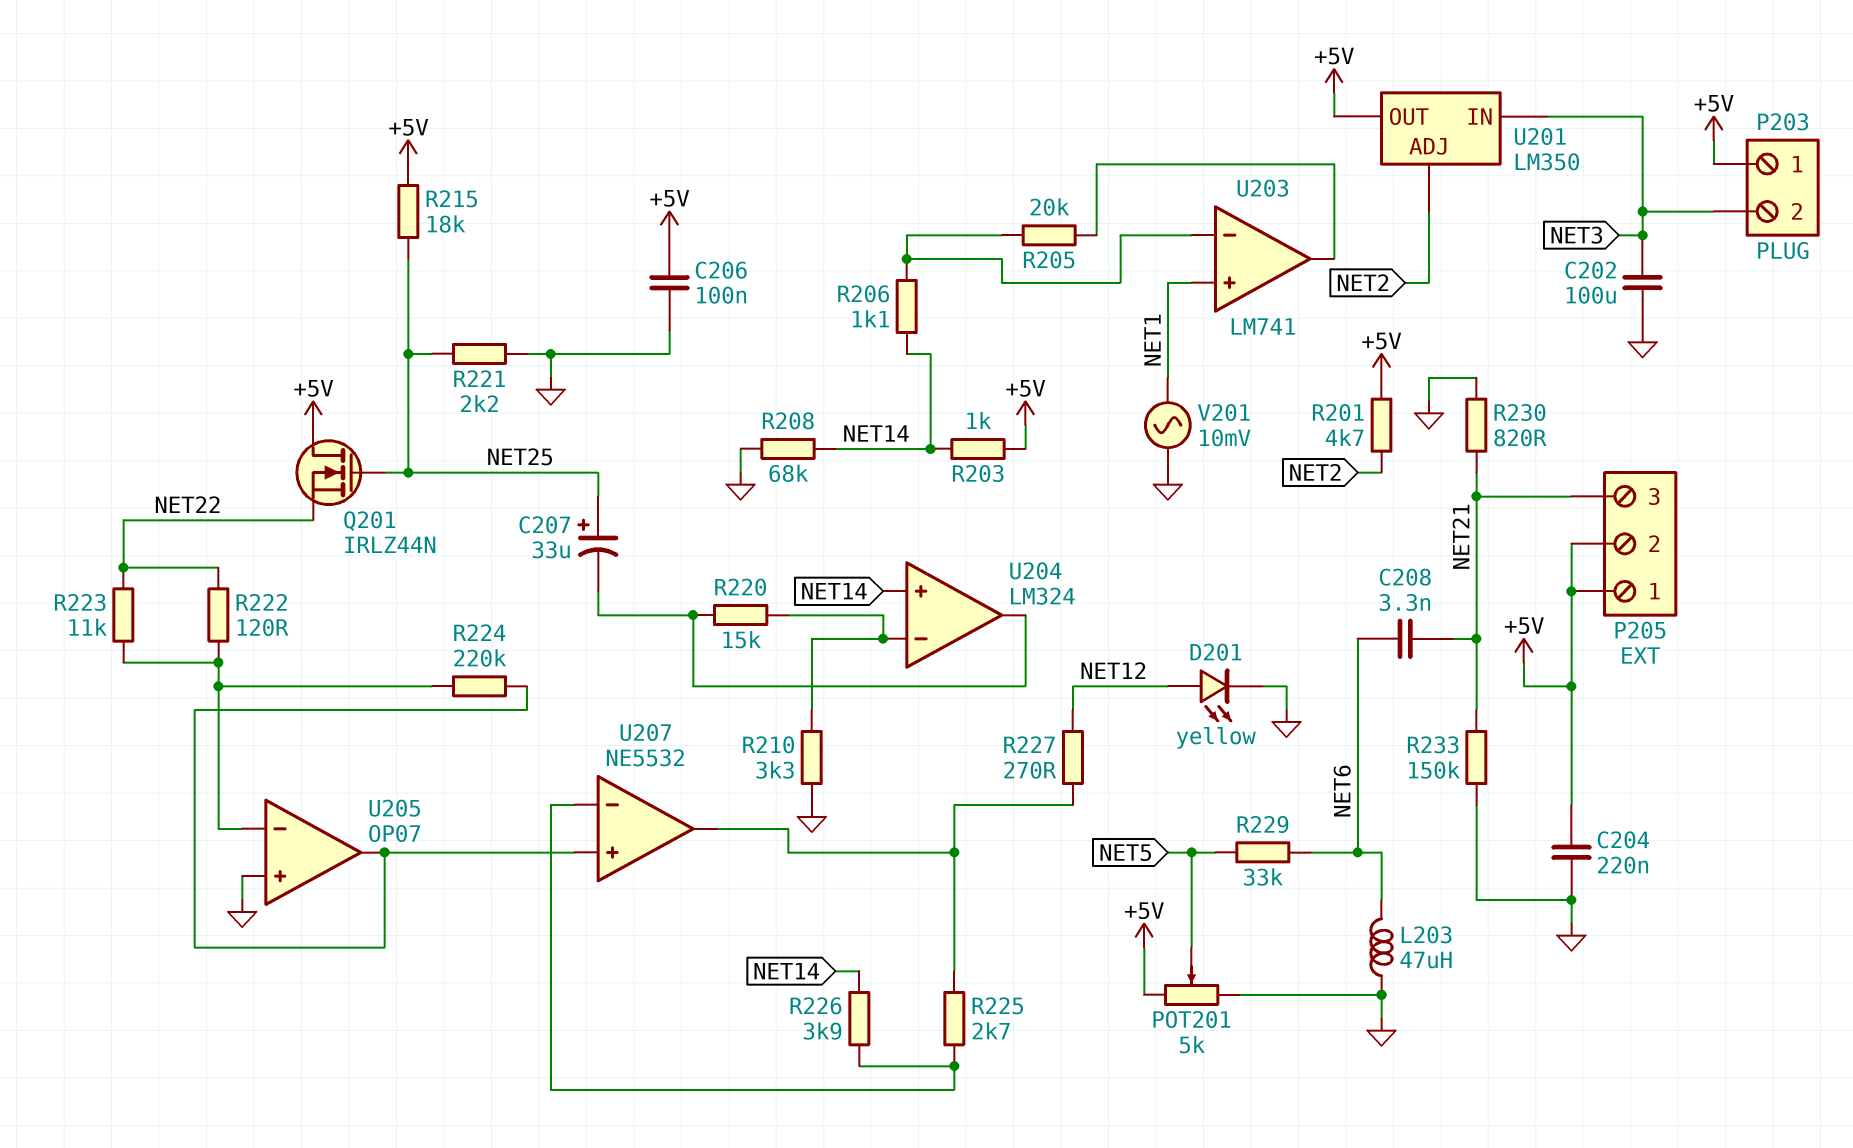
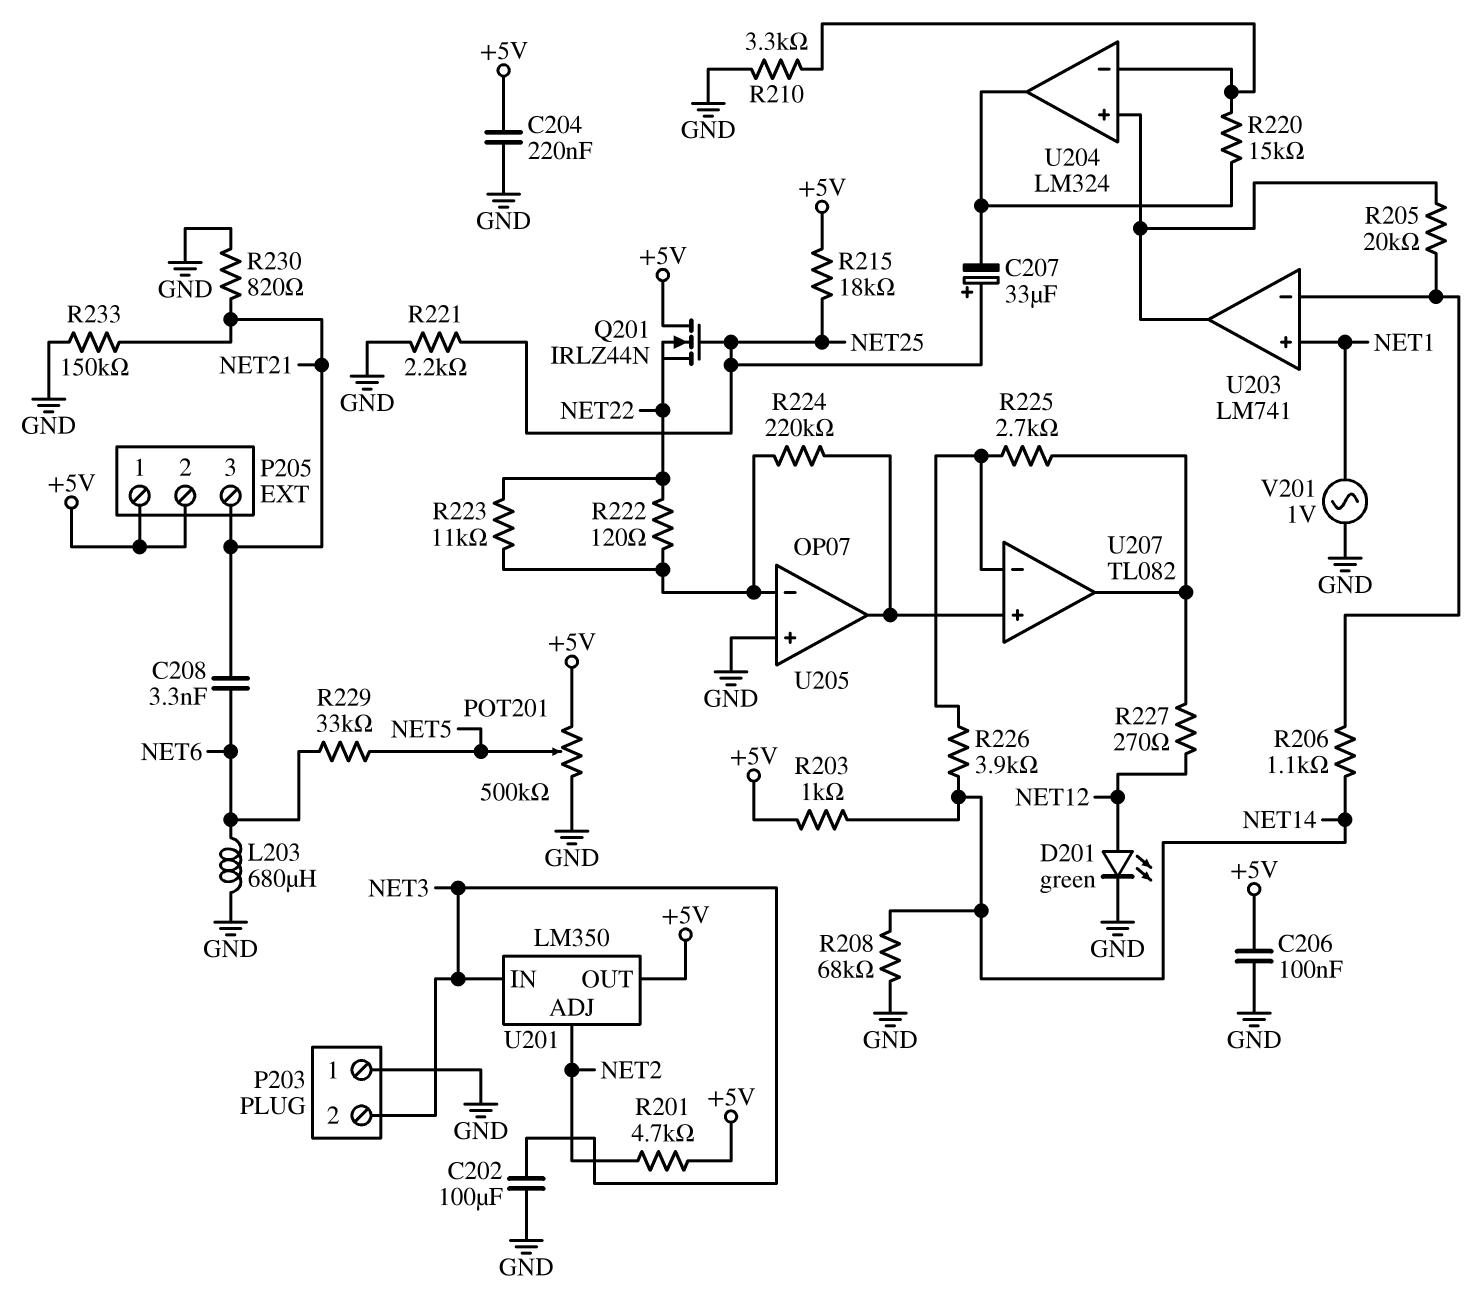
D201: LED yellow (A NET12, K GND) -> LED green (A NET12, K GND)
L203: 47uH (GND, NET6) -> 680uH (GND, NET6)
P203 pin 1: +5V -> GND
POT201: 5k (+5V, GND, wiper NET5) -> 500k (+5V, GND, wiper NET5)
U204 pin in+: NET14 -> U203/out
U207: NE5532 -> TL082
V201: AC 10mV (GND, NET1) -> AC 1V (GND, NET1)

